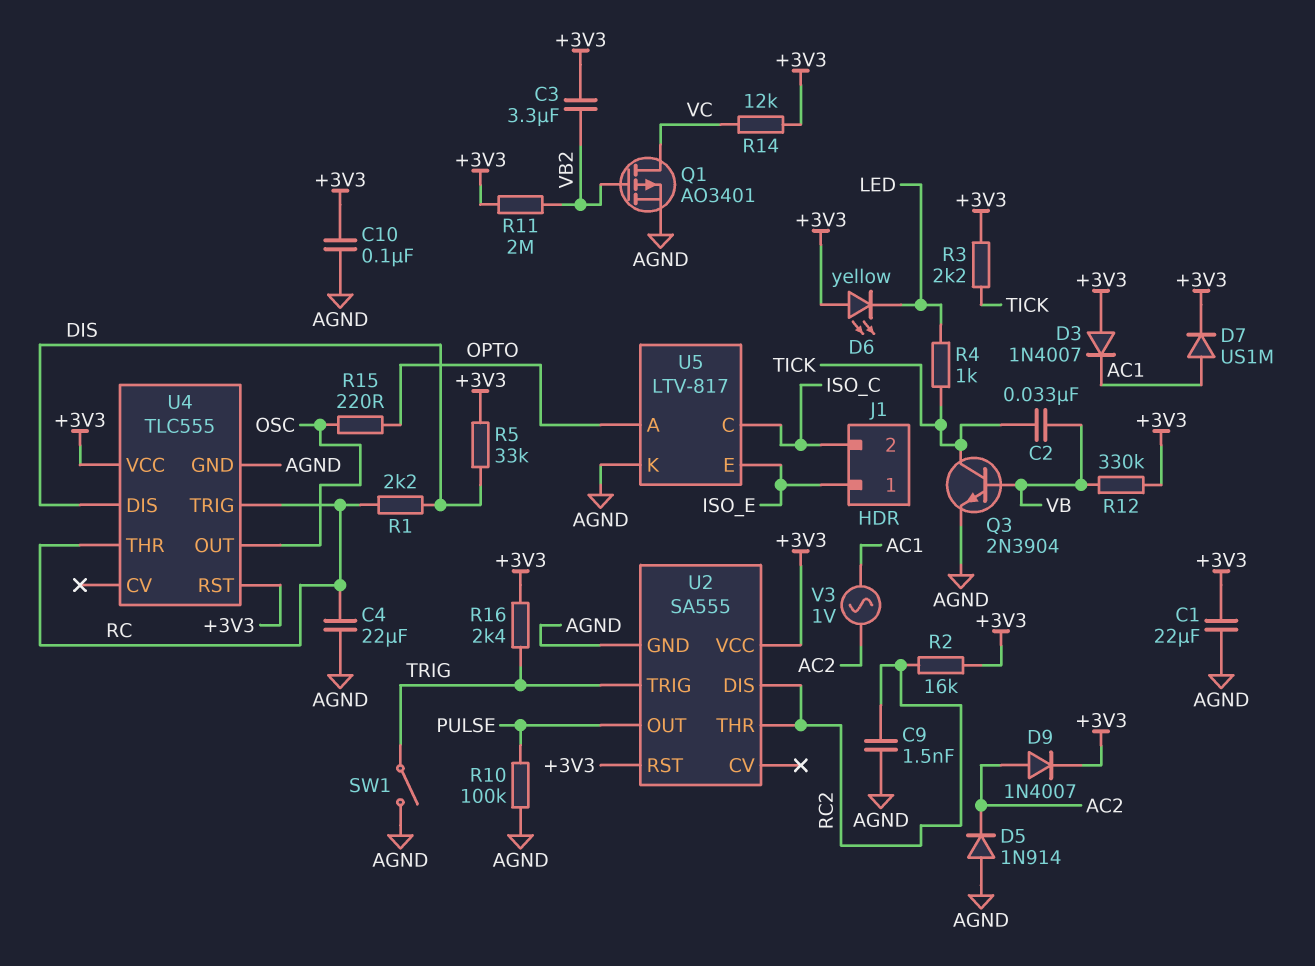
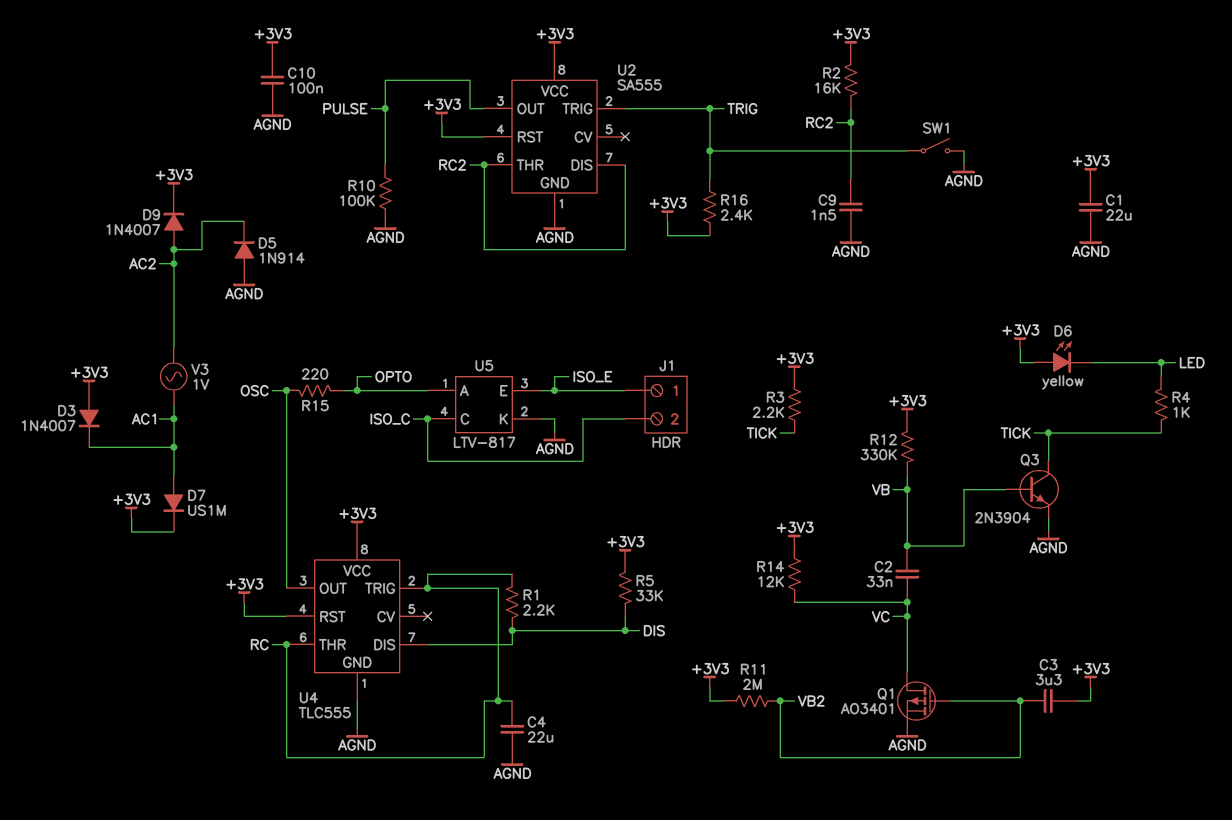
C2: 33nF (TICK, VB) -> 33nF (VB, VC)

